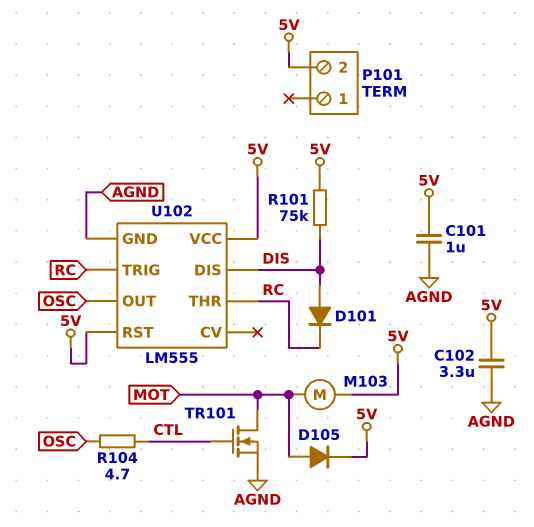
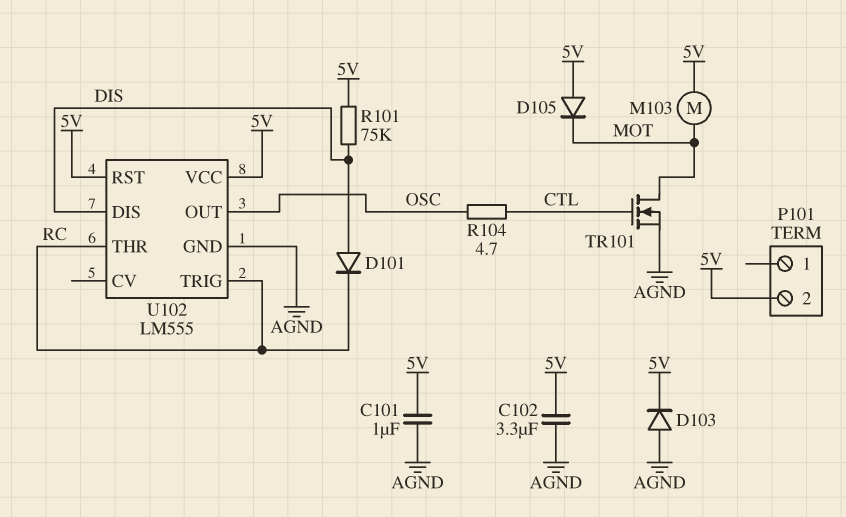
D103: none -> diode (A AGND, K 5V)
D105: diode (A MOT, K 5V) -> diode (A 5V, K MOT)

